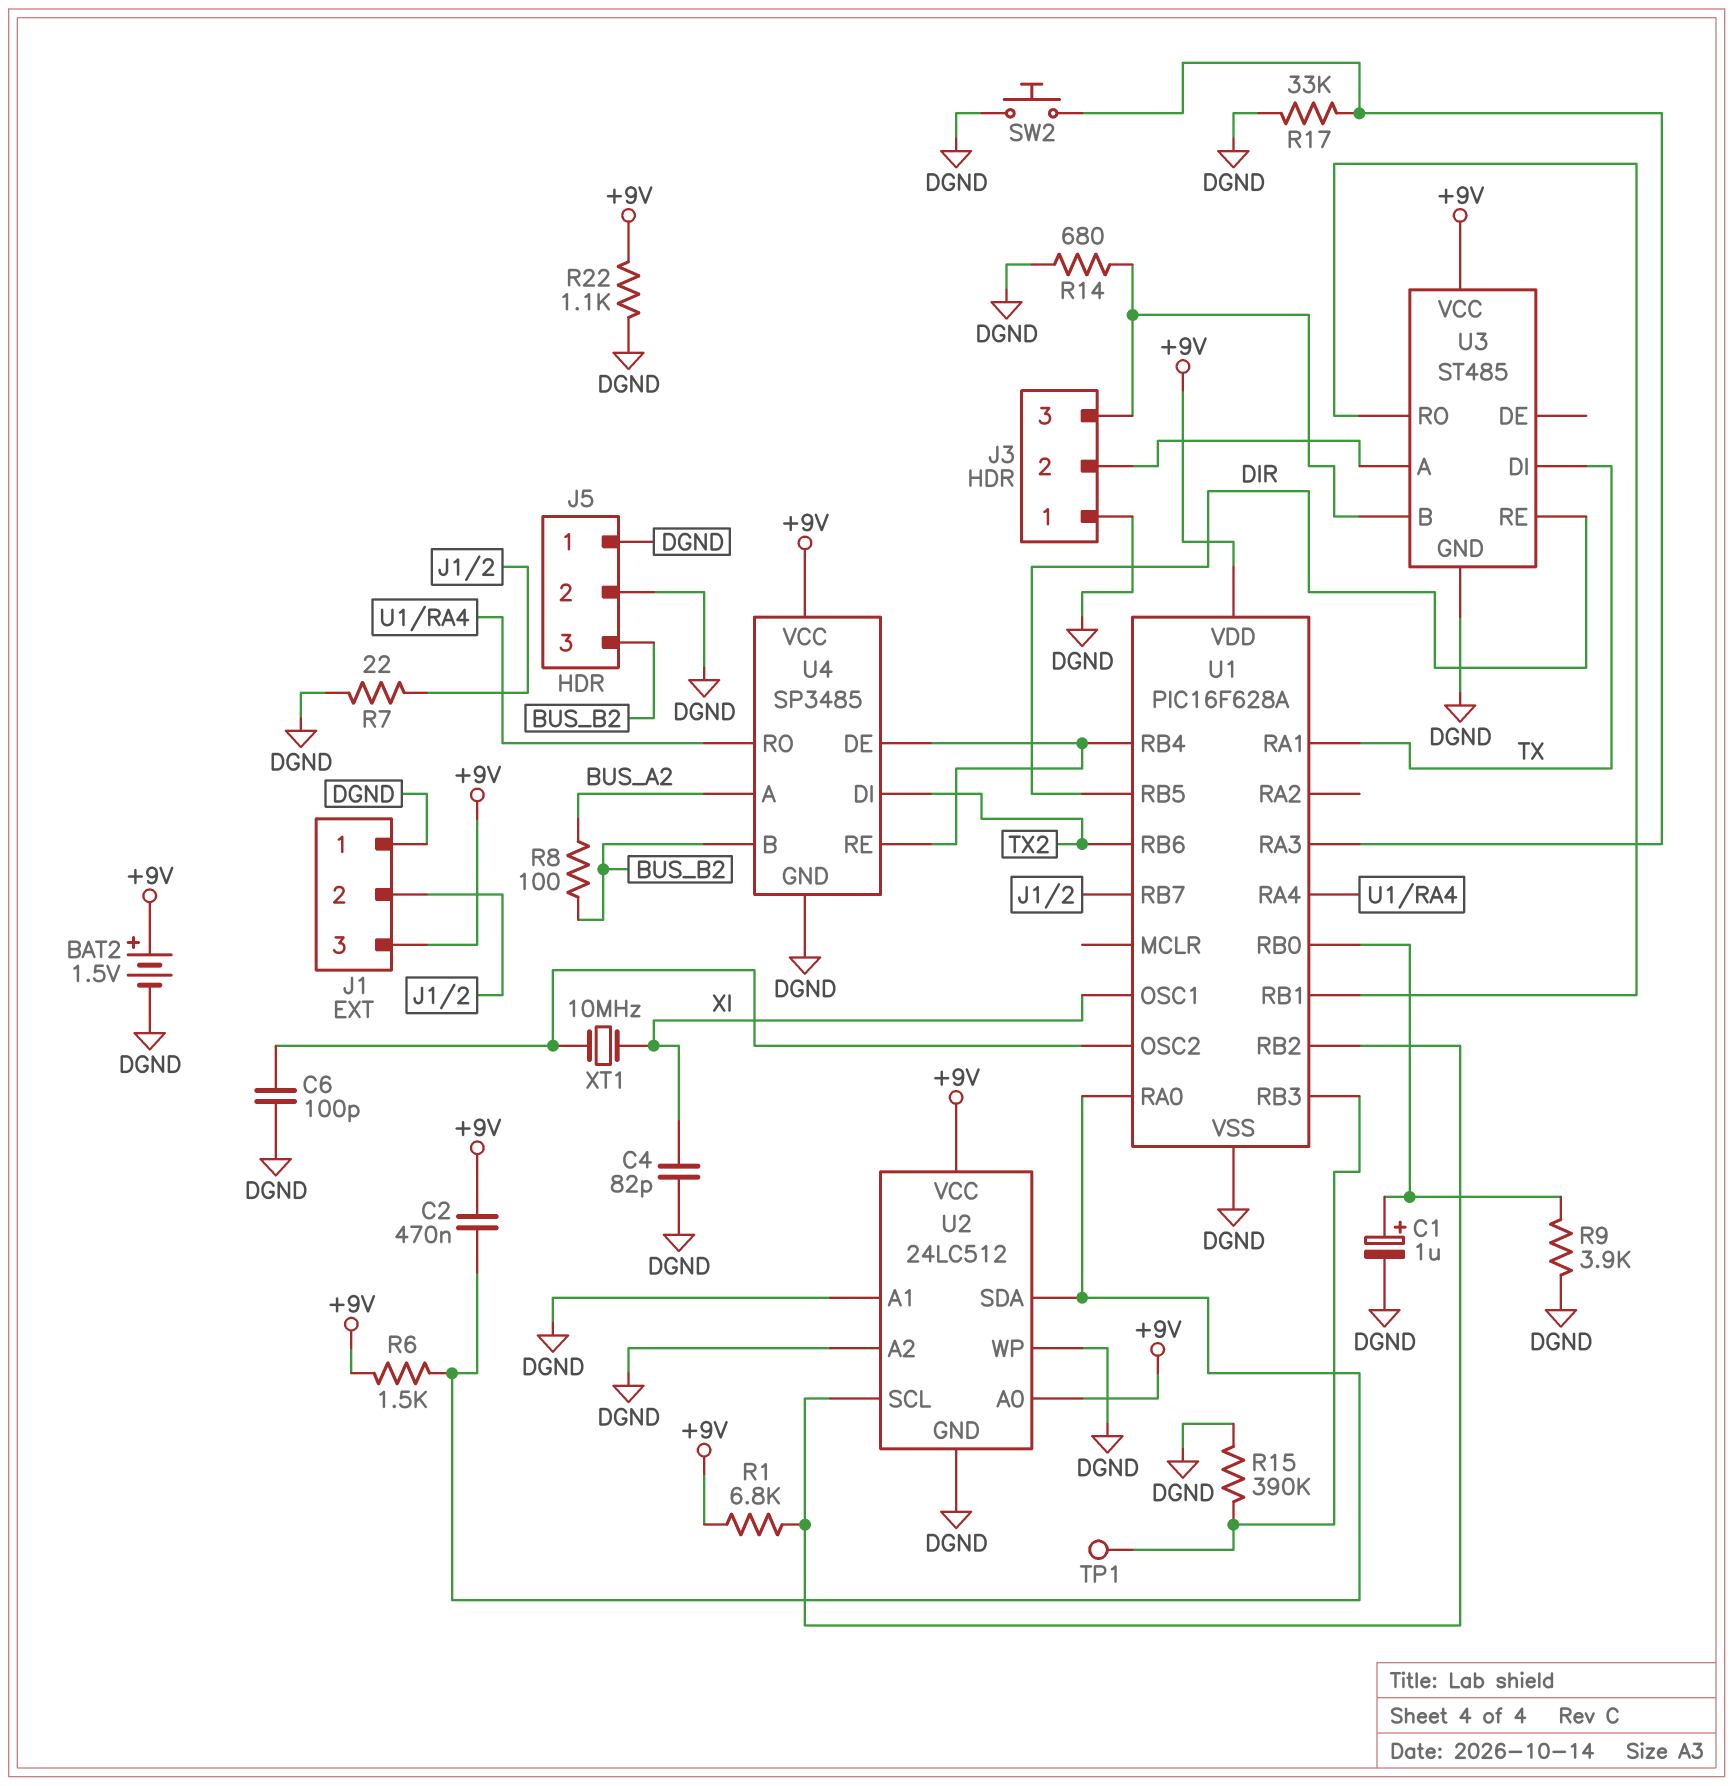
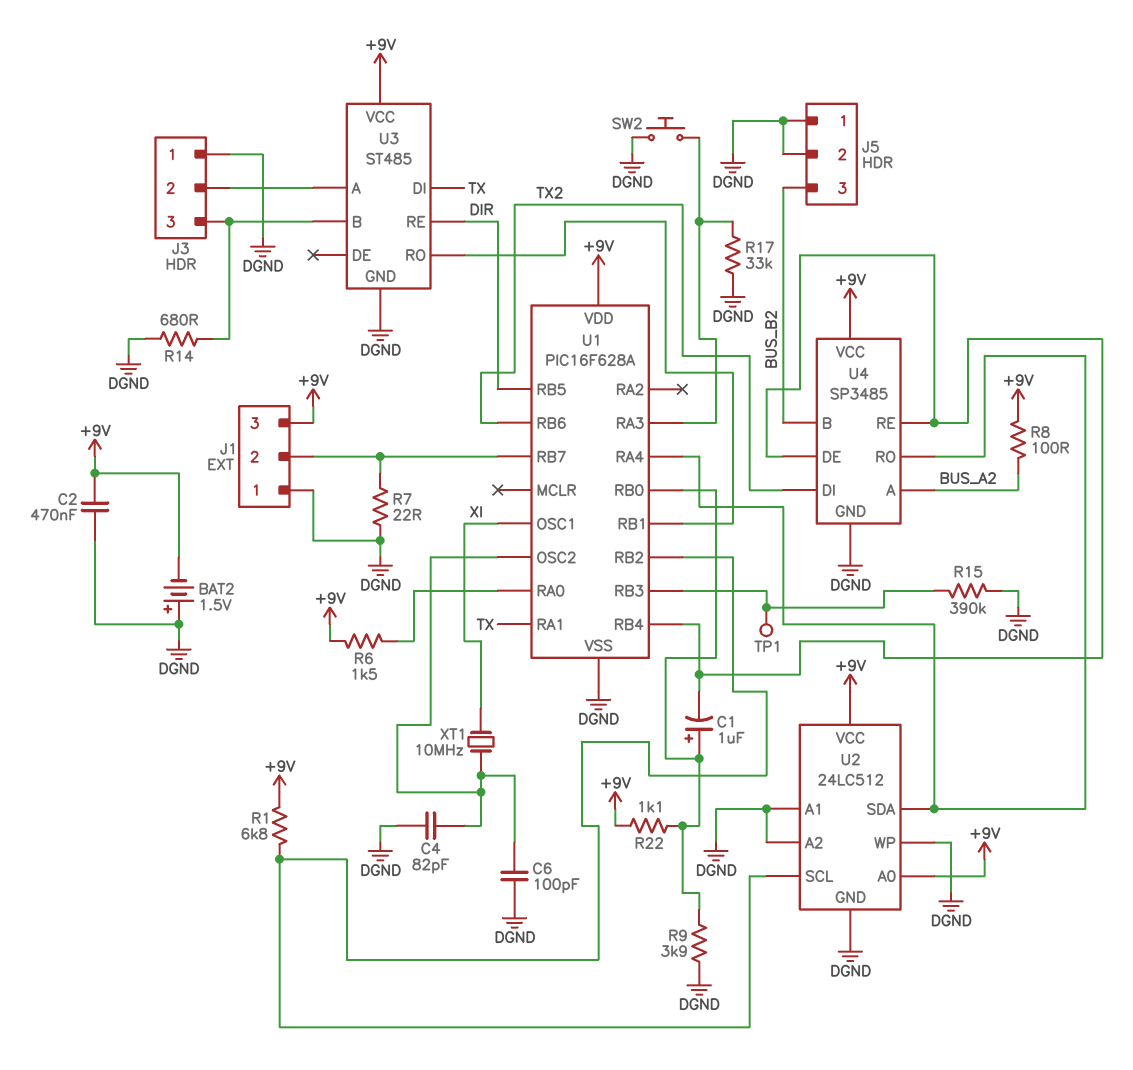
BAT2: 1.5V (plus +9V, minus DGND) -> 1.5V (plus DGND, minus +9V)
C1: 1uF (plus U1/RB0, minus DGND) -> 1uF (plus U1/RB0, minus U1/RB4)
C2: 470nF (+9V, U1/RA0) -> 470nF (+9V, DGND)
C4: 82pF (DGND, XI) -> 82pF (DGND, U1/OSC2)
R8: 100 (BUS_A2, BUS_B2) -> 100 (+9V, BUS_A2)
R22: 1.1k (+9V, DGND) -> 1.1k (+9V, U1/RB0)
U2 pin SDA: U1/RA0 -> U1/RA4

